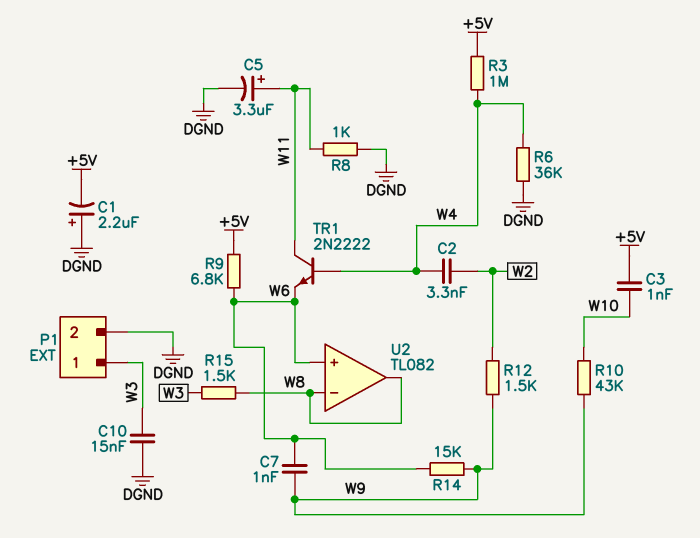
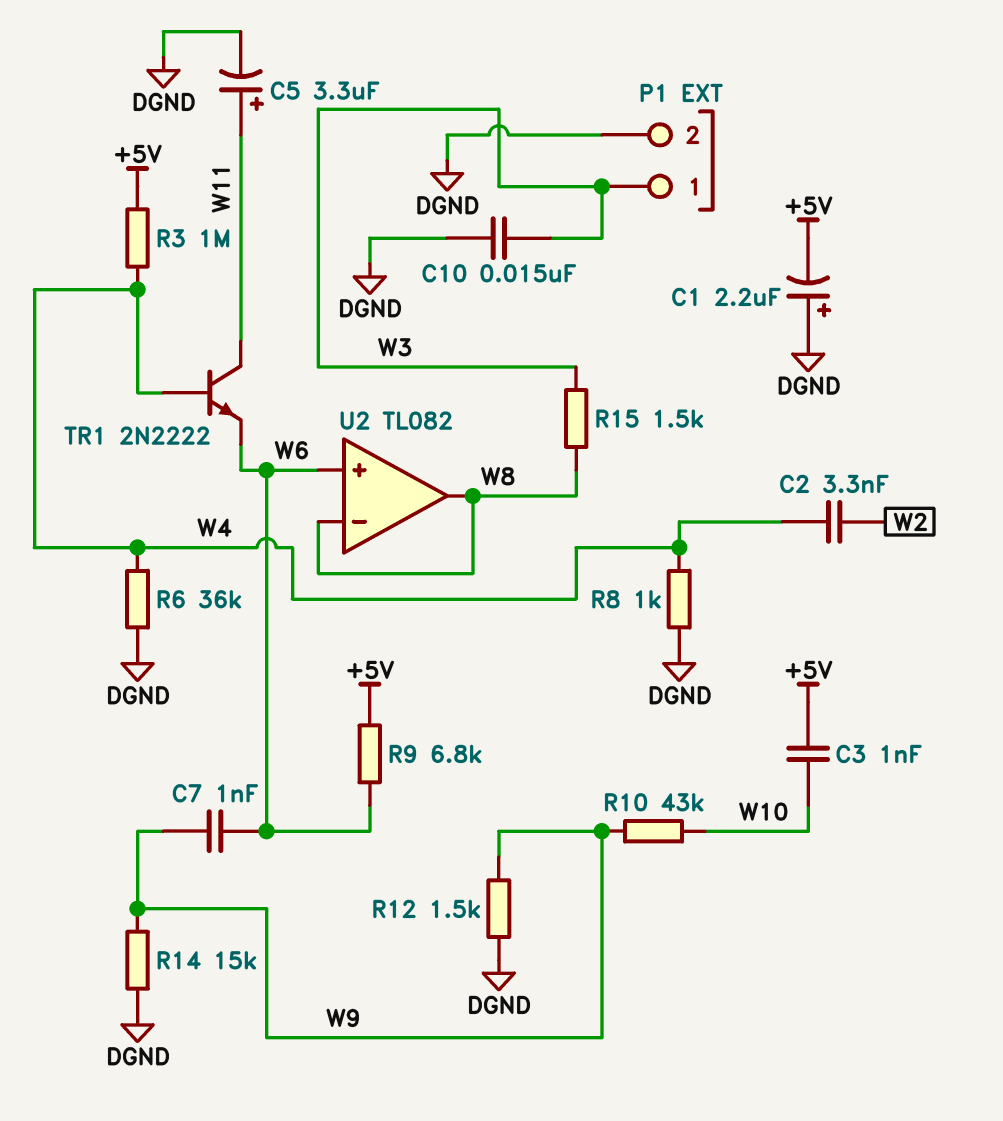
R8: 1k (DGND, W11) -> 1k (DGND, W4)
R12: 1.5k (W2, W9) -> 1.5k (DGND, W9)
R14: 15k (W6, W9) -> 15k (DGND, W9)

